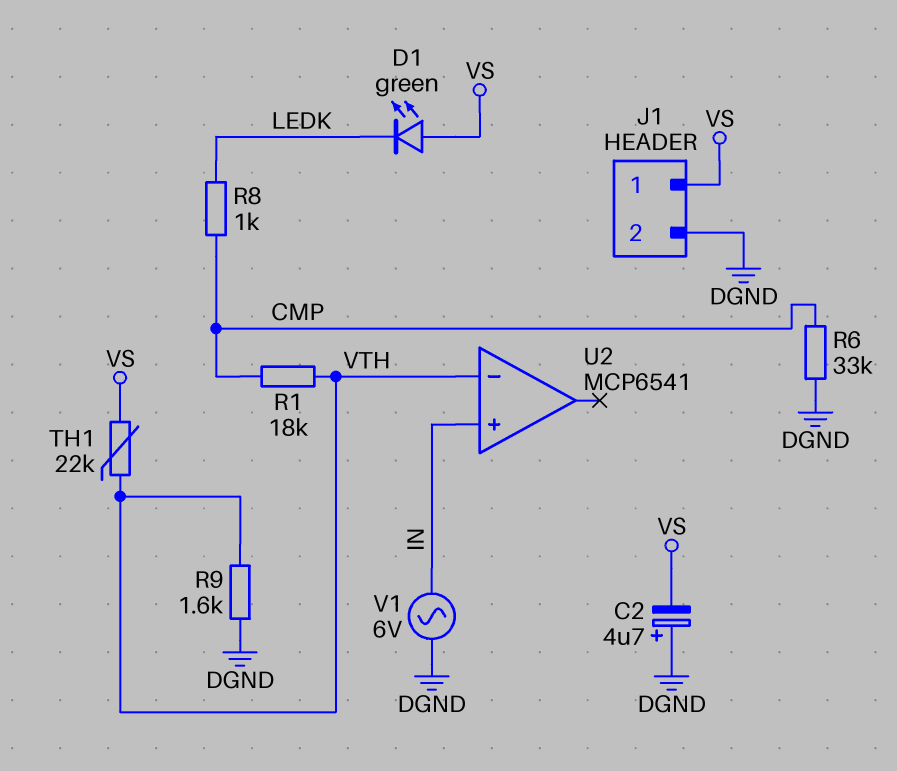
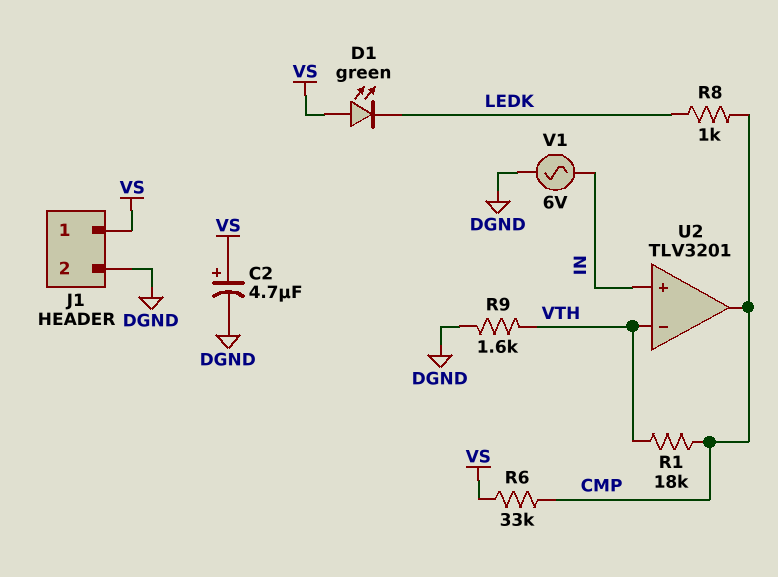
C2: 4.7uF (plus DGND, minus VS) -> 4.7uF (plus VS, minus DGND)
R6: 33k (CMP, DGND) -> 33k (CMP, VS)
TH1: 22k (VS, VTH) -> none
U2: MCP6541 -> TLV3201
U2 pin out: none -> CMP

